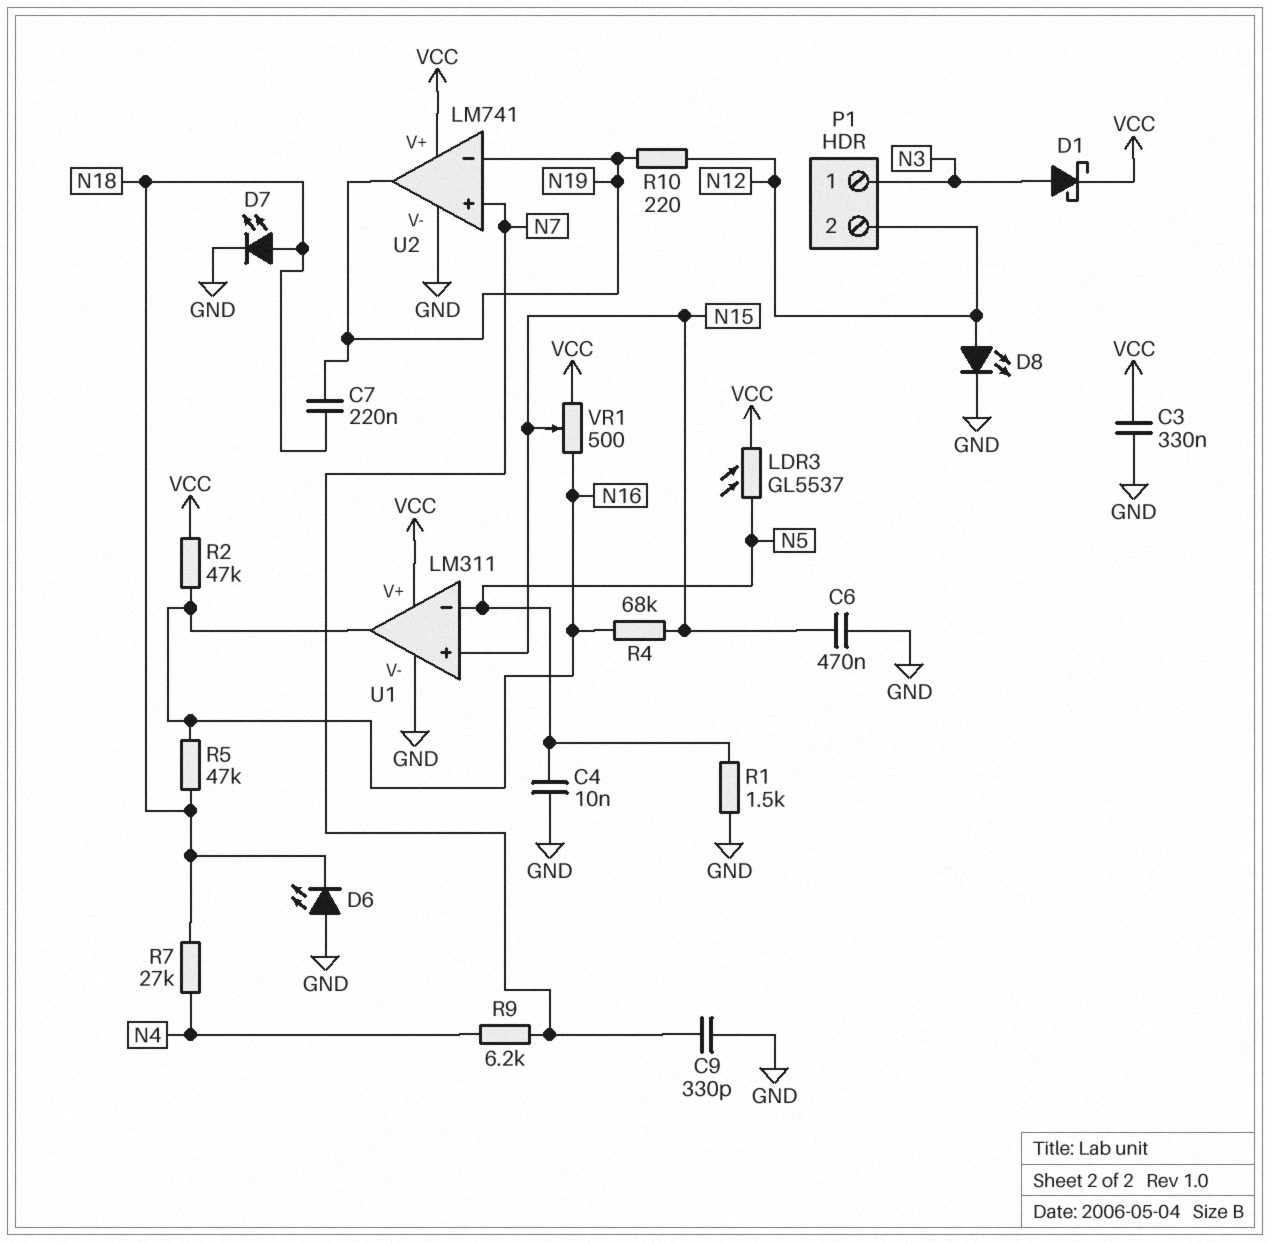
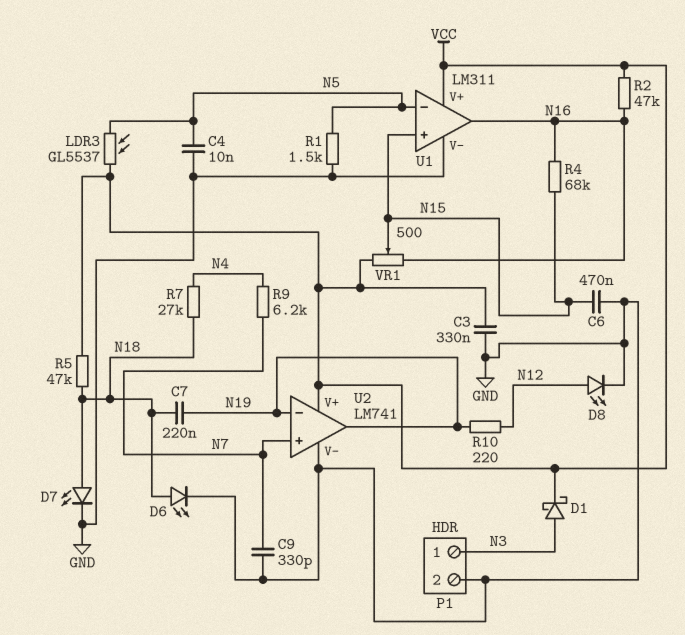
D6: LED (A GND, K N18) -> LED (A N18, K GND)
P1 pin 2: N12 -> GND
R5: 47k (N16, N18) -> 47k (N18, VCC)

